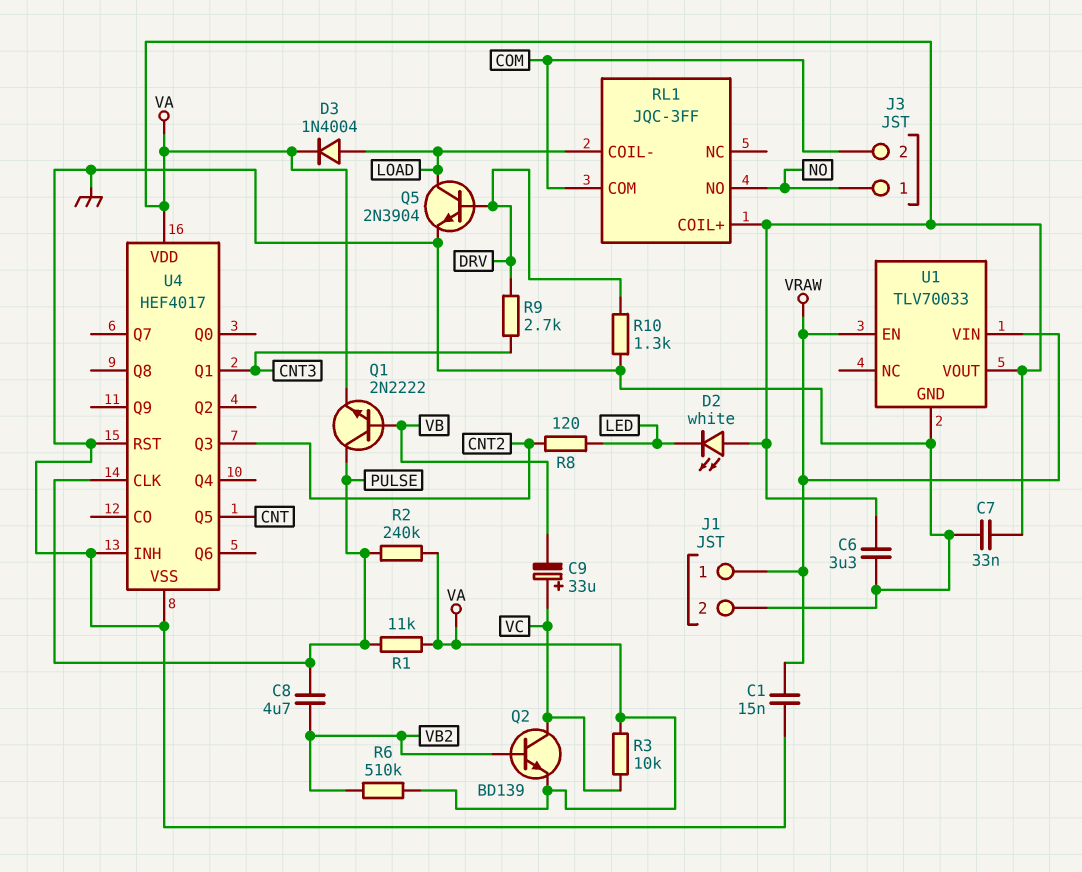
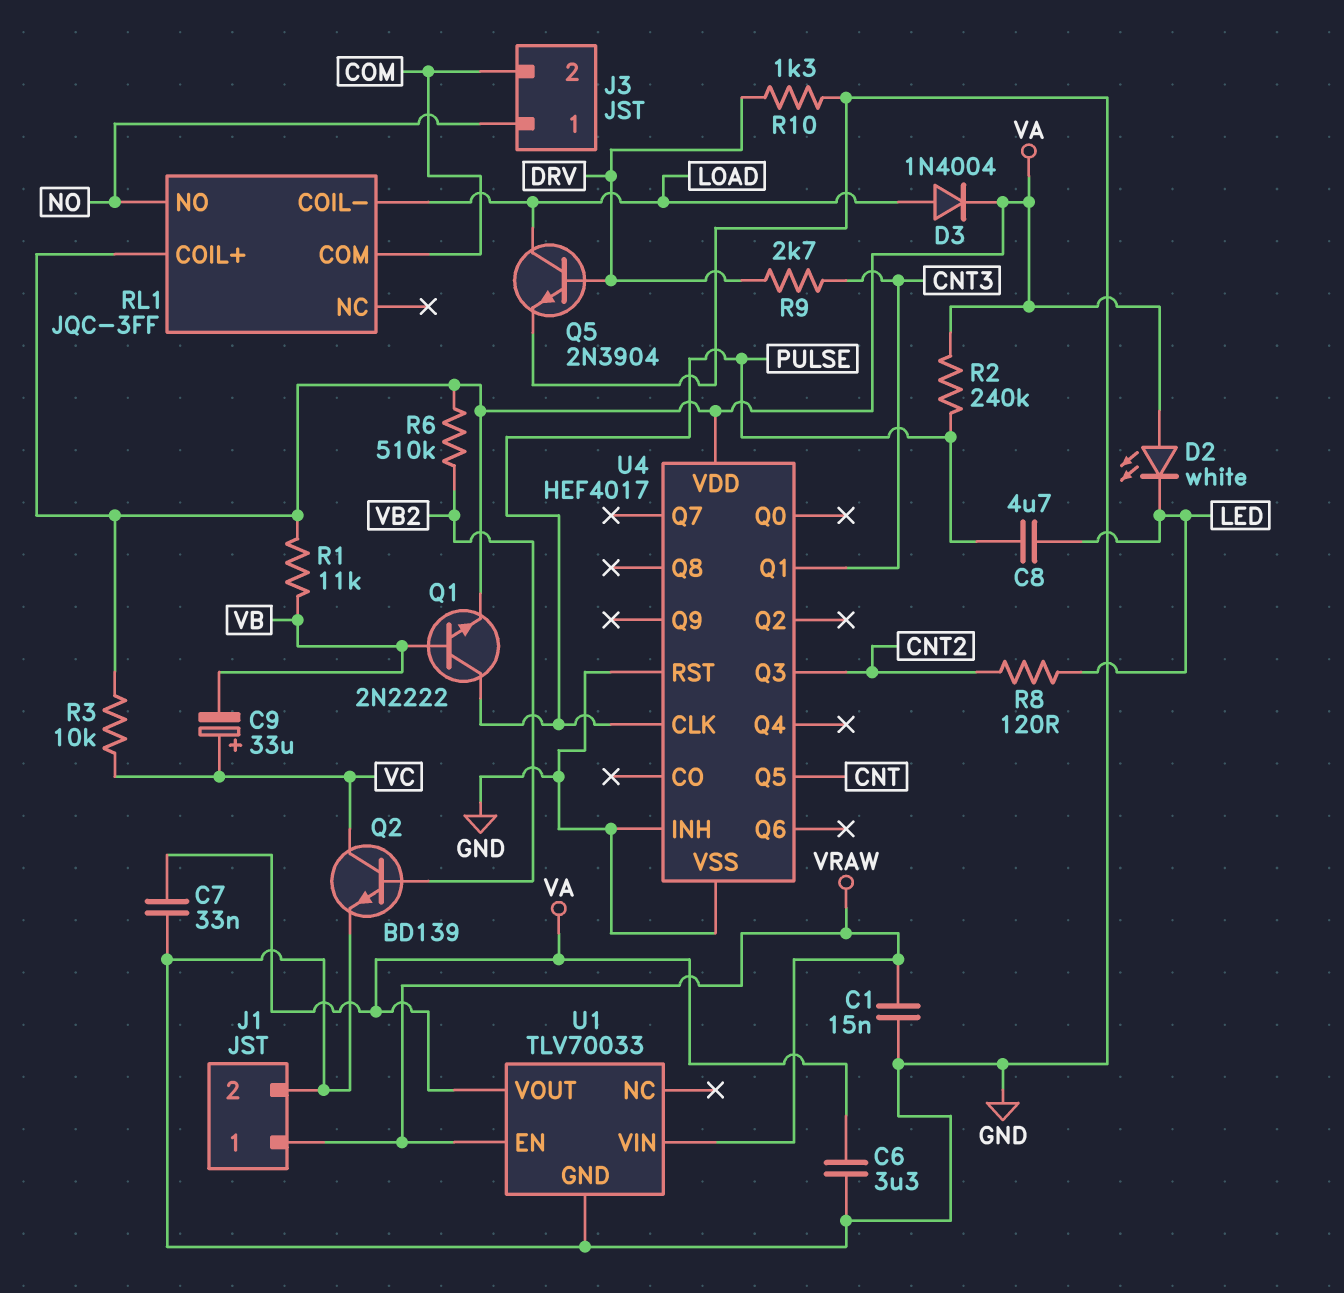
C8: 4.7uF (PULSE, VB2) -> 4.7uF (LED, PULSE)
Q2: NPN BD139 (B VB2, C VC, E VA) -> NPN BD139 (B VB2, C VC, E GND)
R1: 11k (PULSE, VA) -> 11k (VA, VB)

